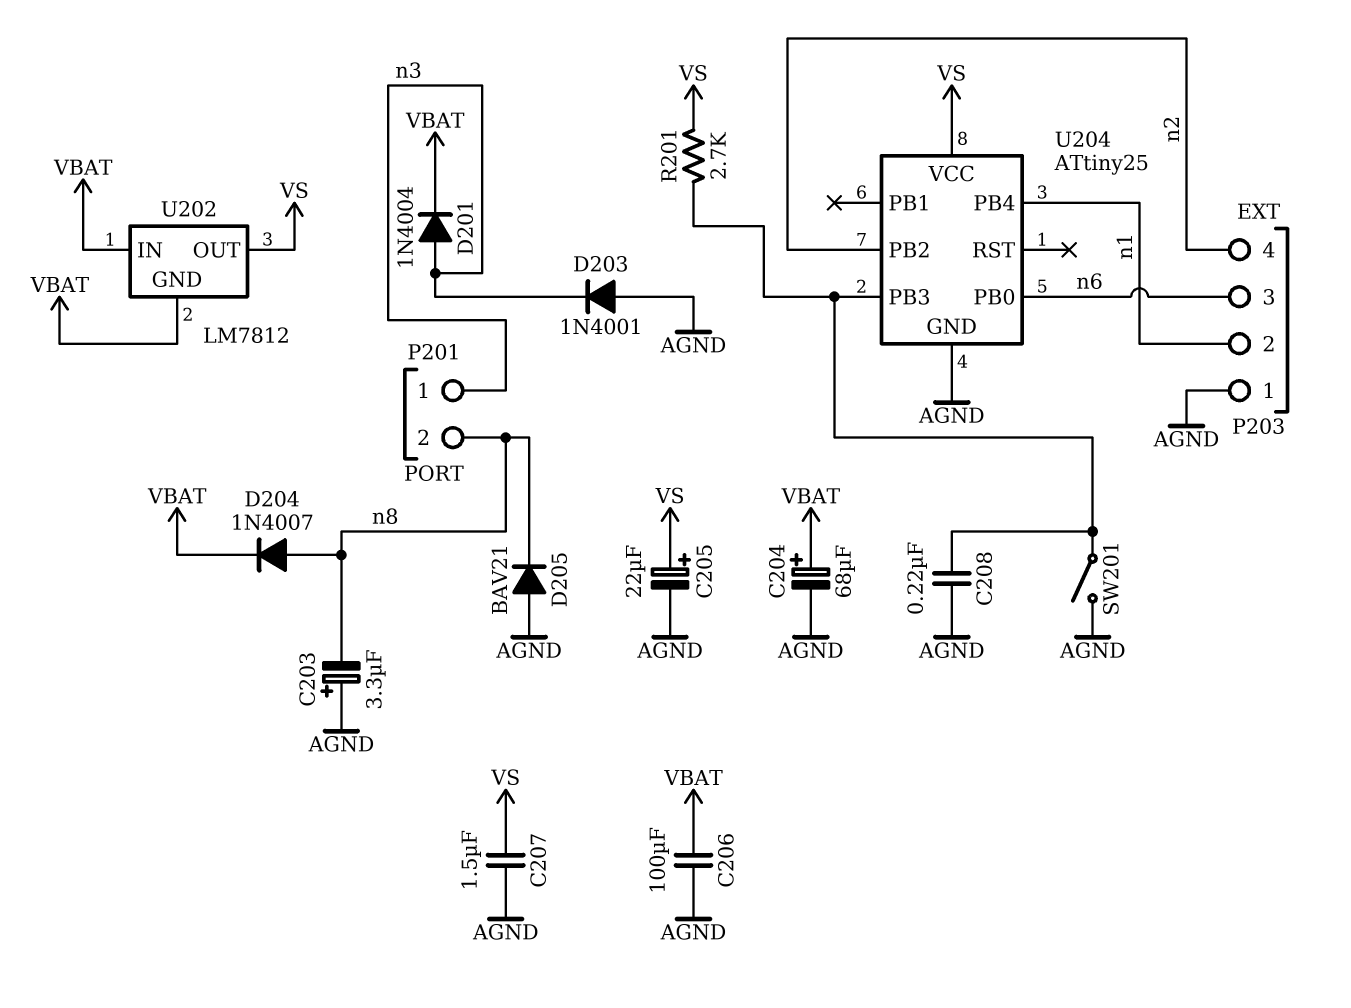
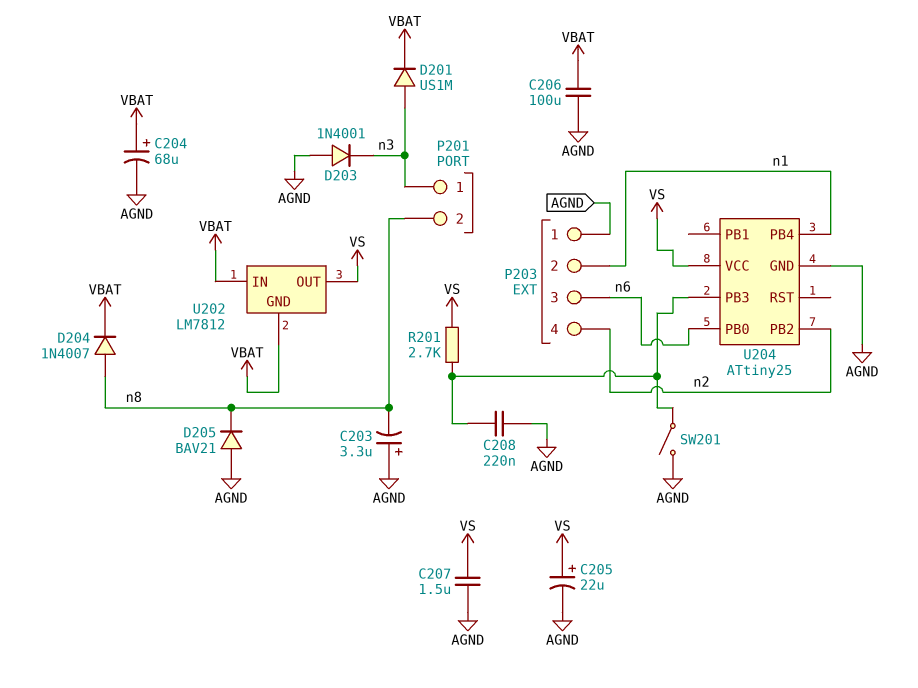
D201: diode 1N4004 (A n3, K VBAT) -> diode US1M (A n3, K VBAT)

